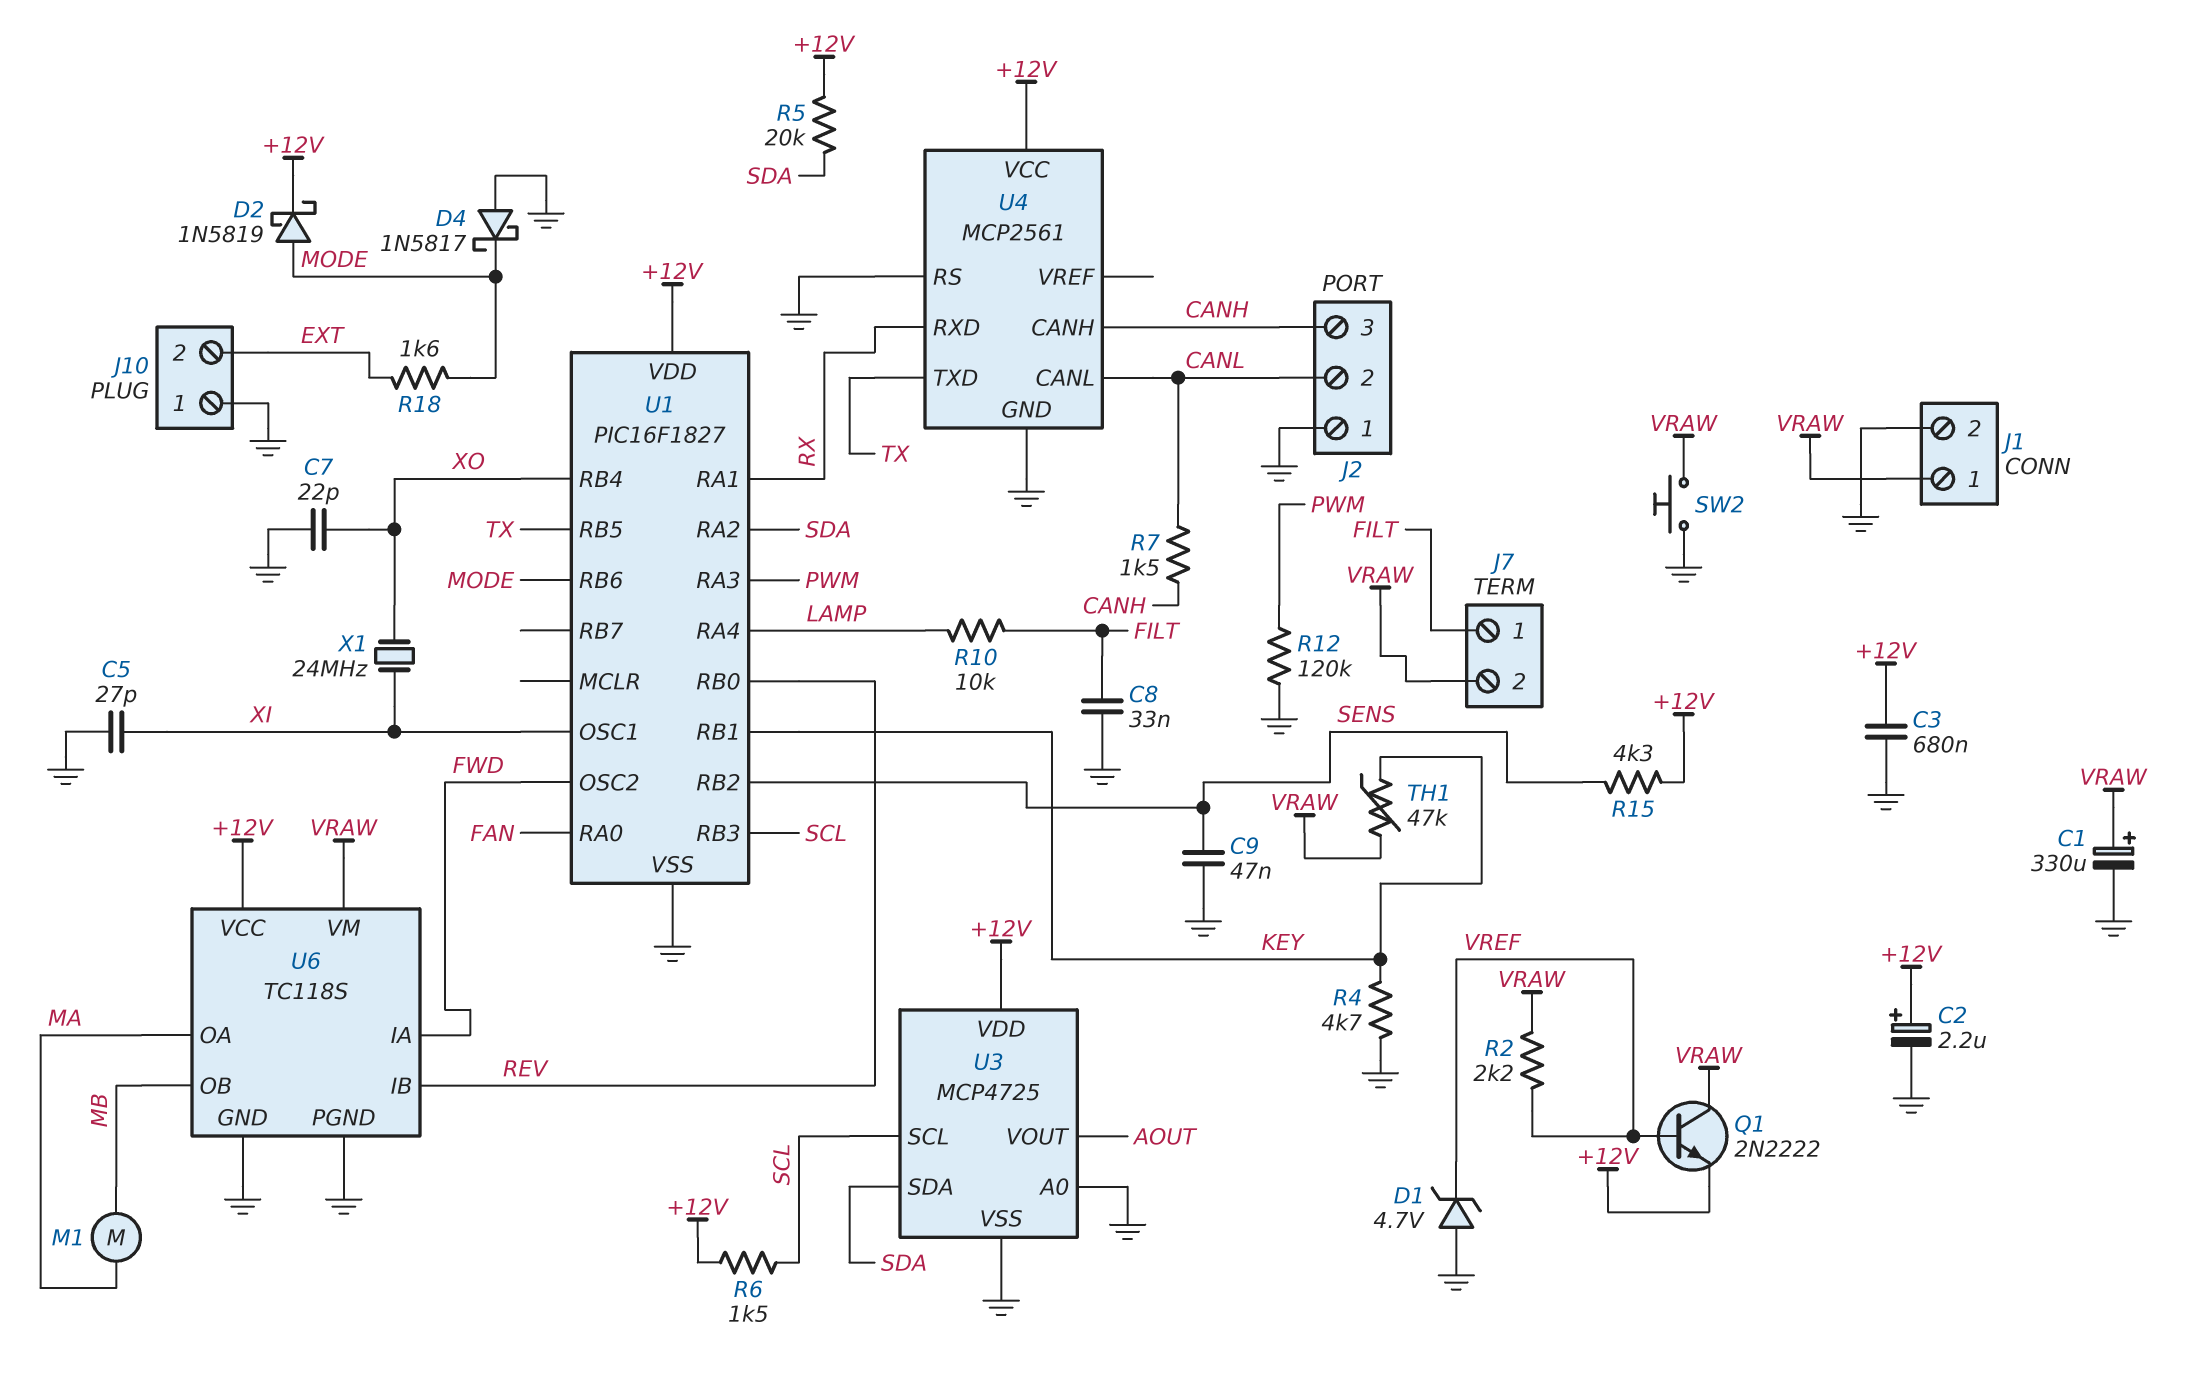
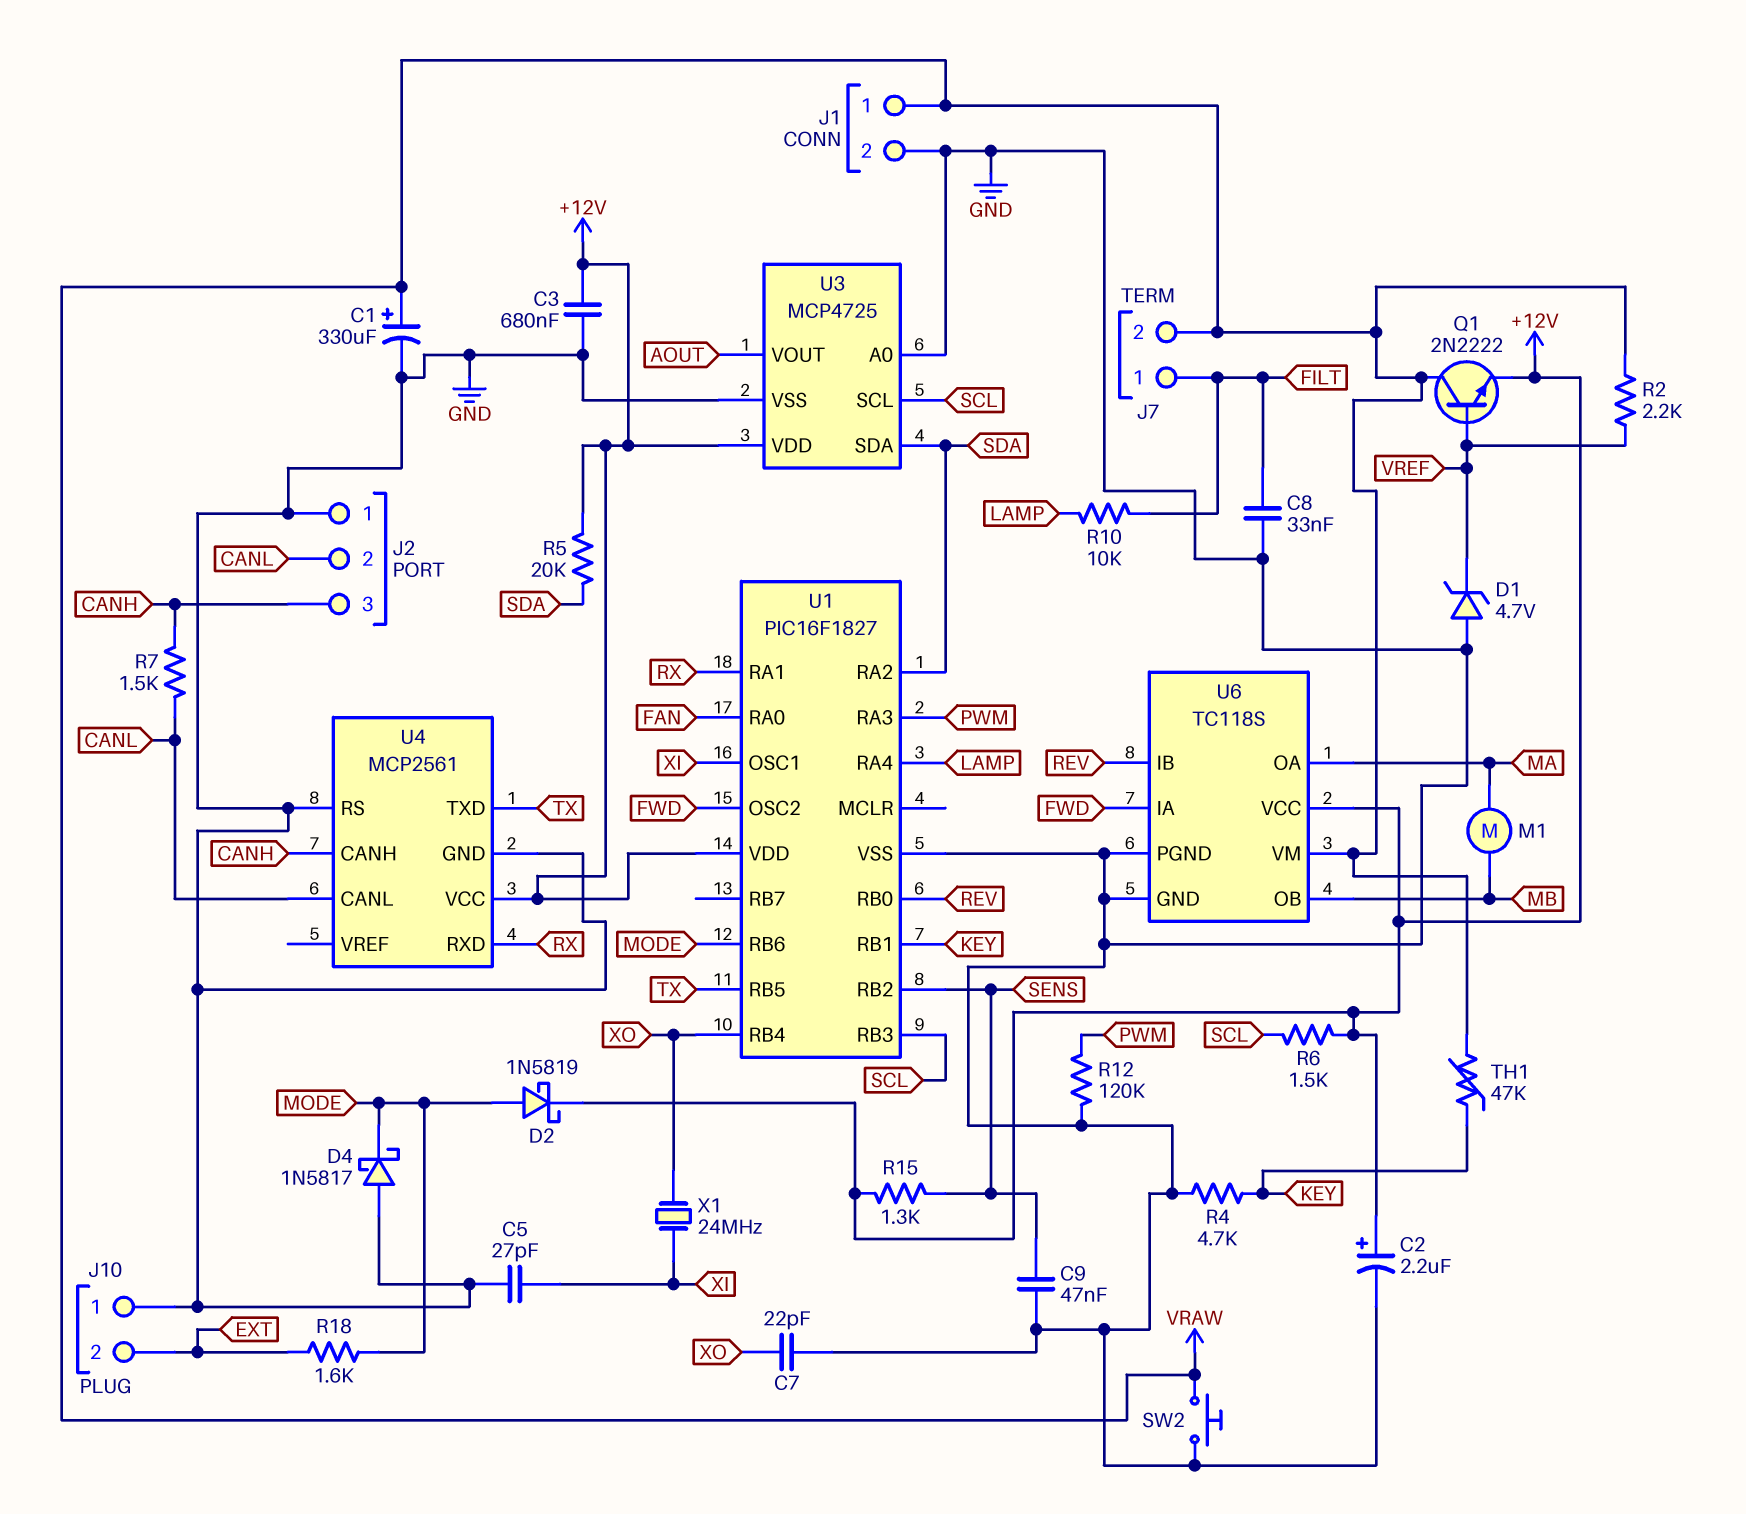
R15: 4.3k (+12V, SENS) -> 1.3k (+12V, SENS)

